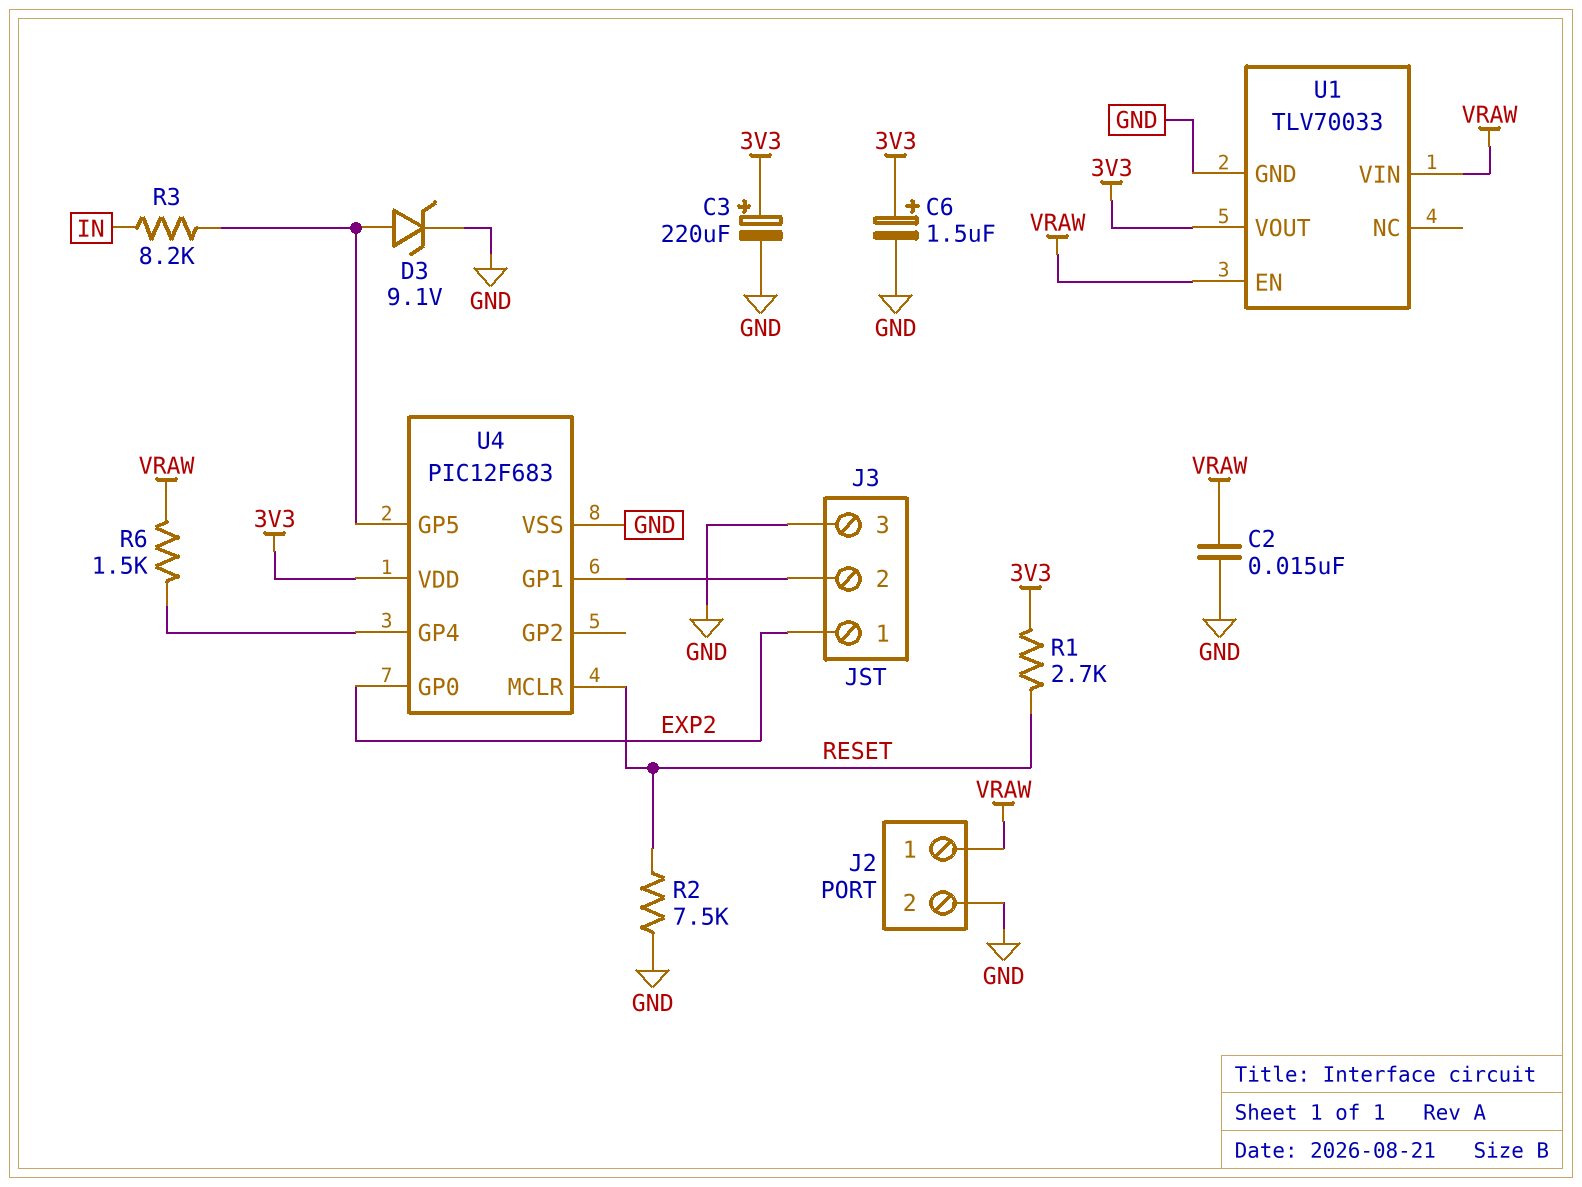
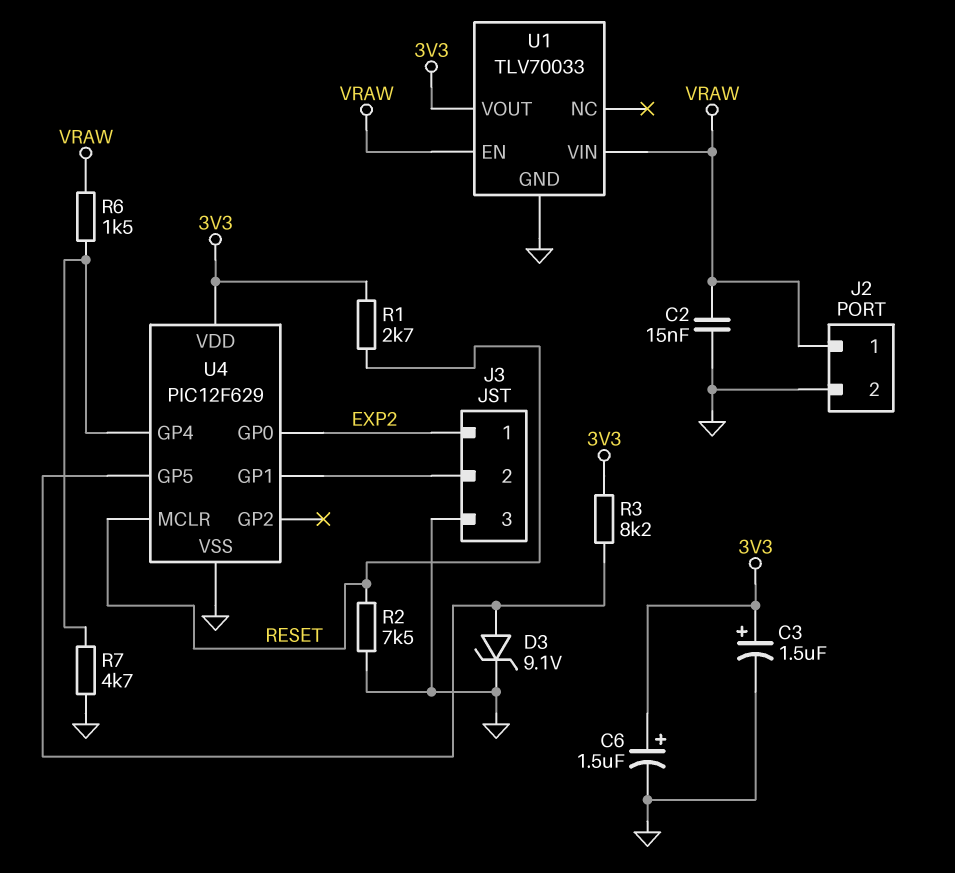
C3: 220uF (plus 3V3, minus GND) -> 1.5uF (plus 3V3, minus GND)
R3: 8.2k (IN, U4/GP5) -> 8.2k (3V3, U4/GP5)
R7: none -> 4.7k (GND, U4/GP4)
U4: PIC12F683 -> PIC12F629

